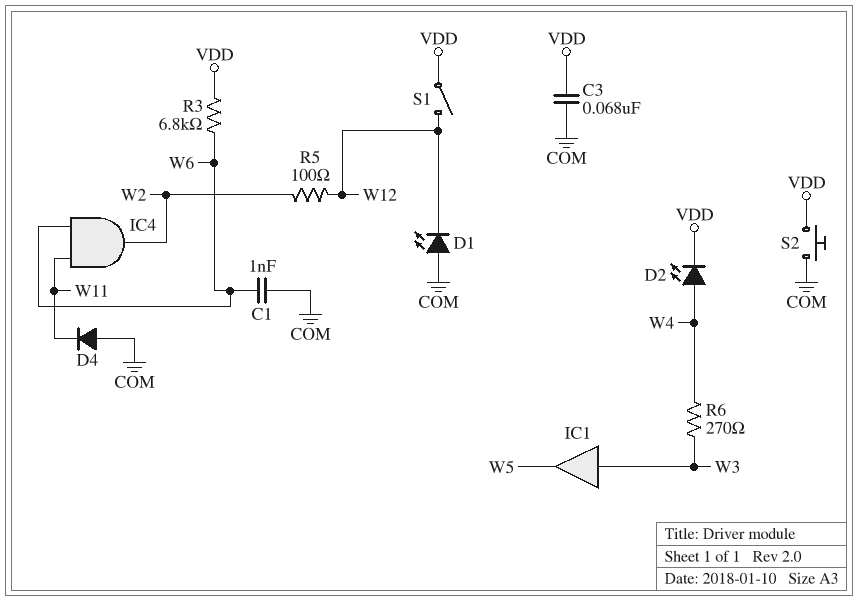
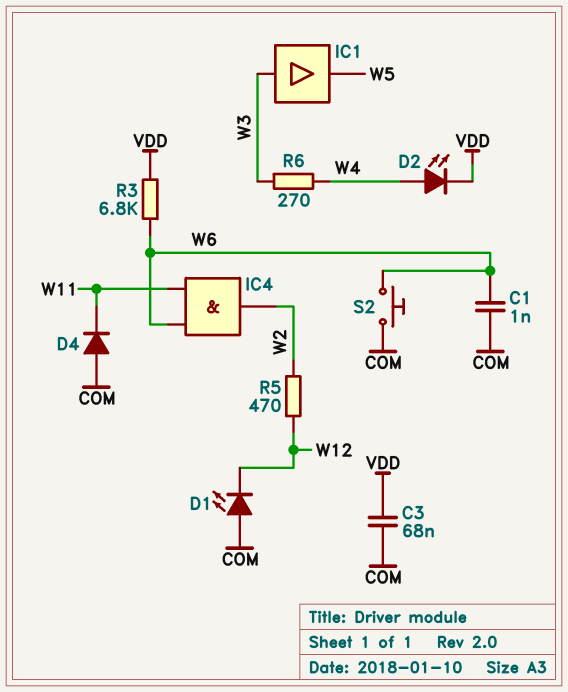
R5: 100 (W2, W12) -> 470 (W2, W12)
S1: switch (VDD, W12) -> none
S2: button (COM, VDD) -> button (COM, W6)

